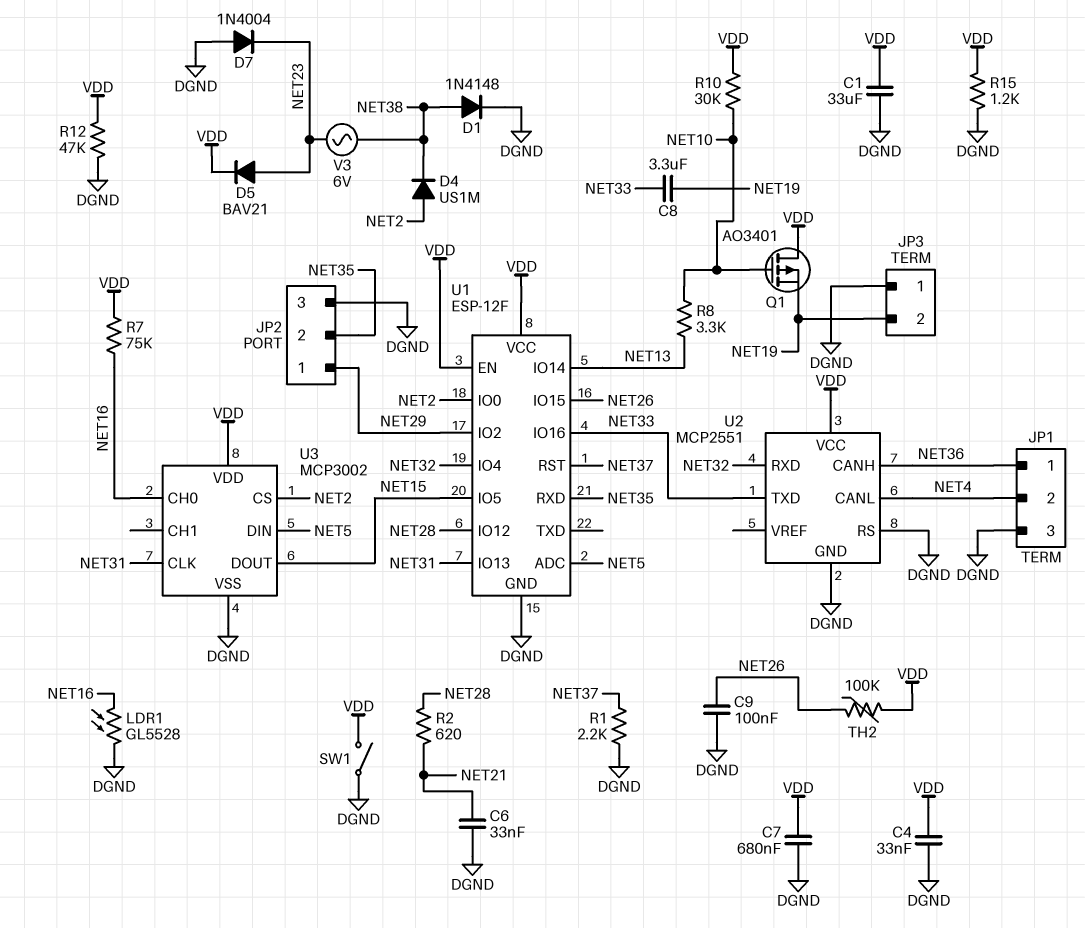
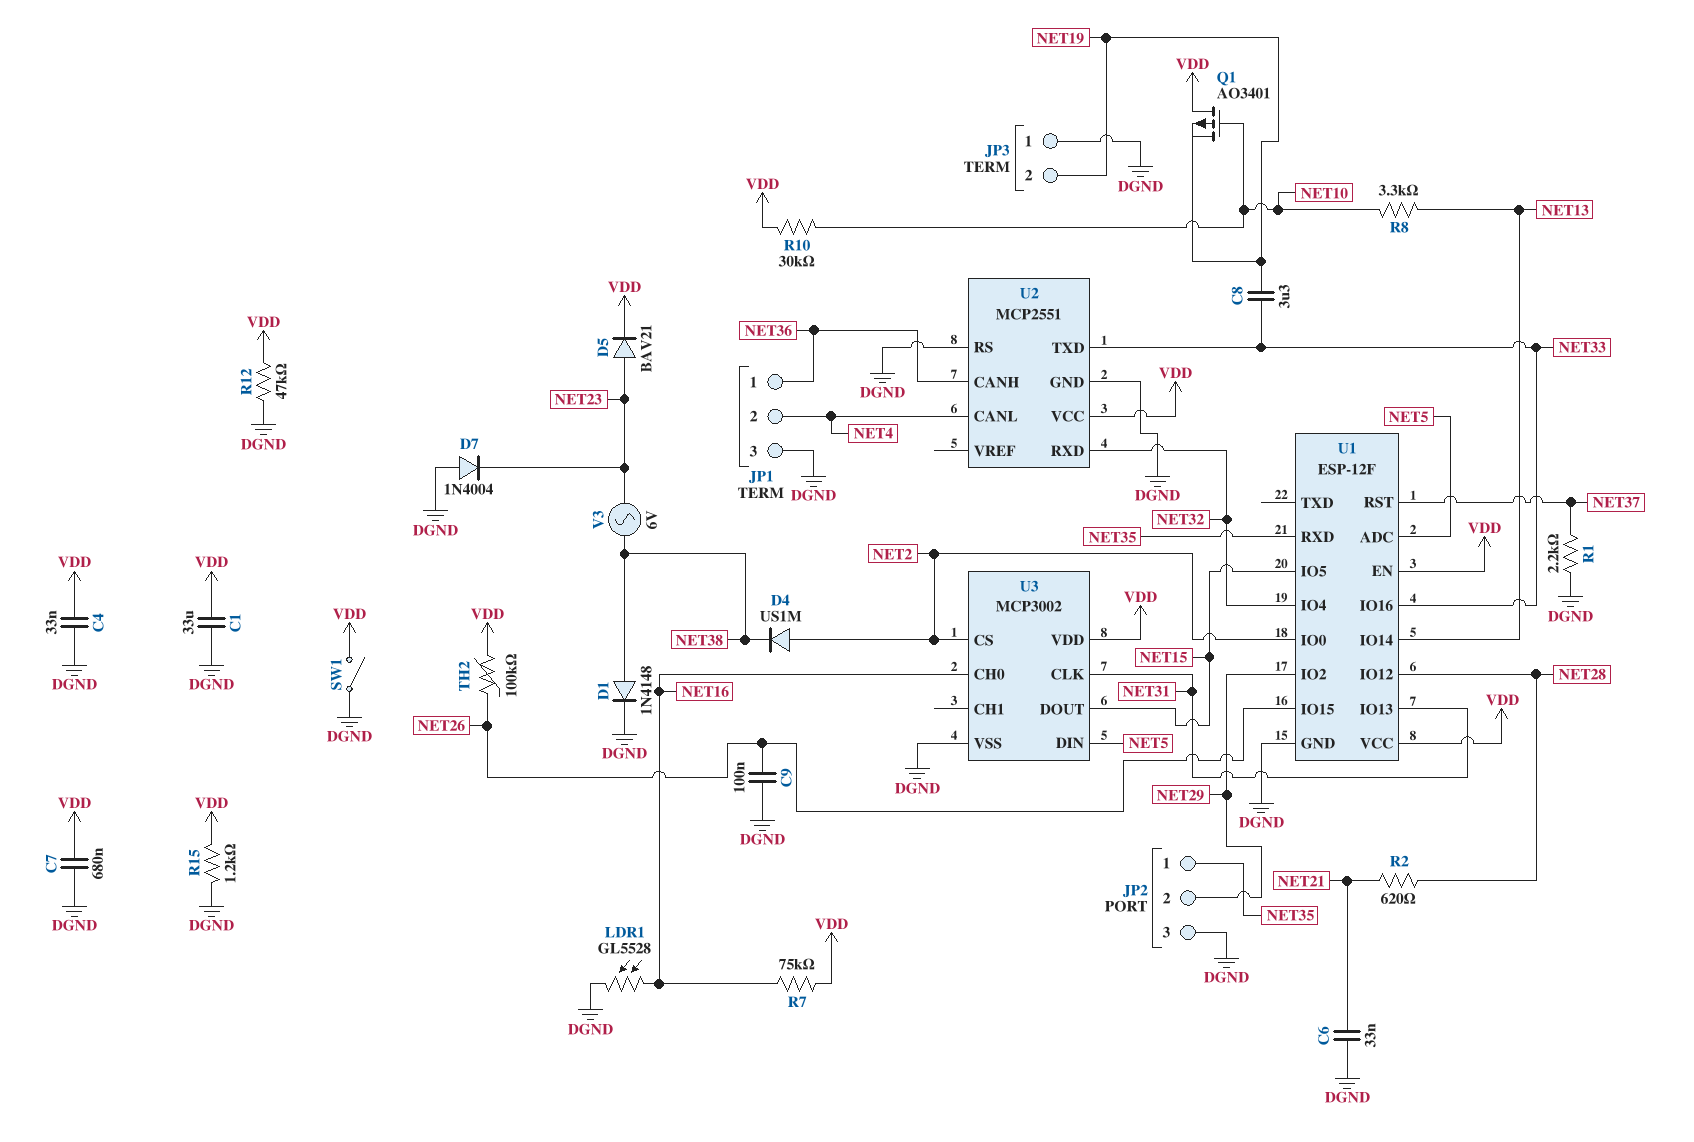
JP2 pin 1: NET29 -> NET35
JP2 pin 2: NET35 -> NET29

